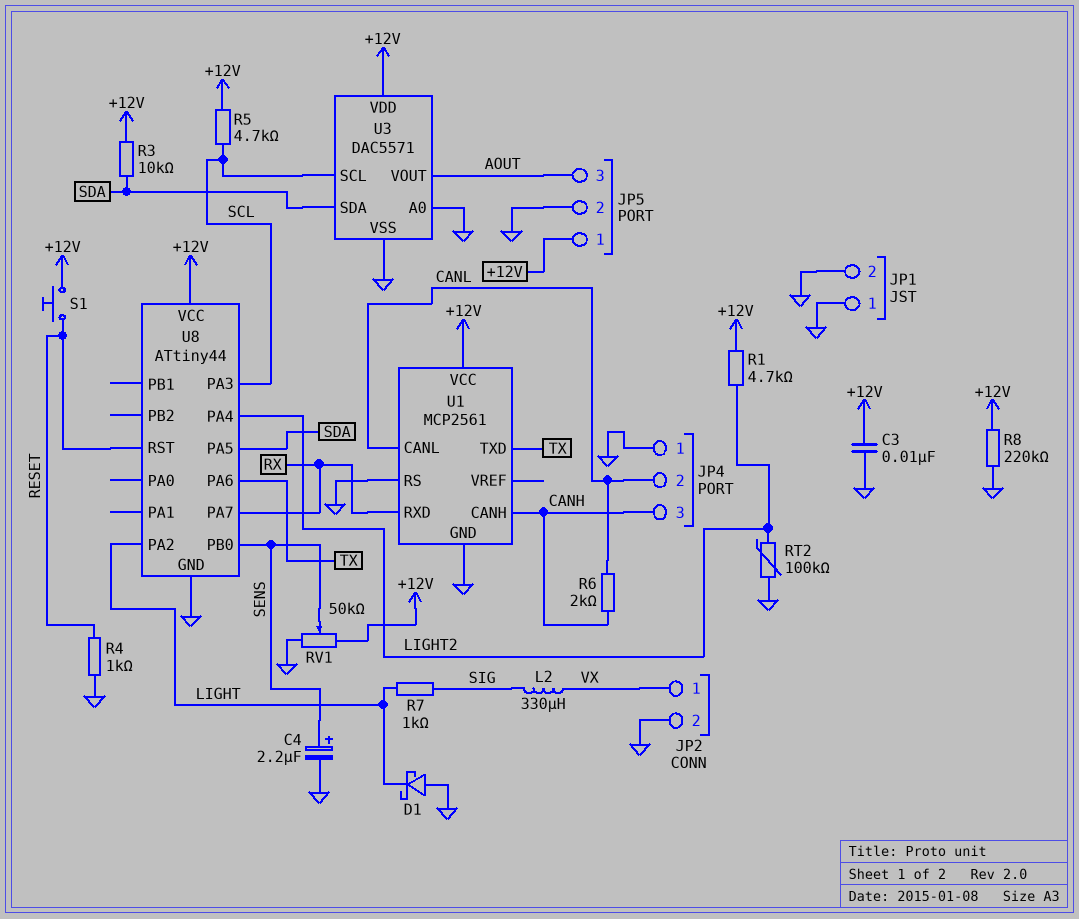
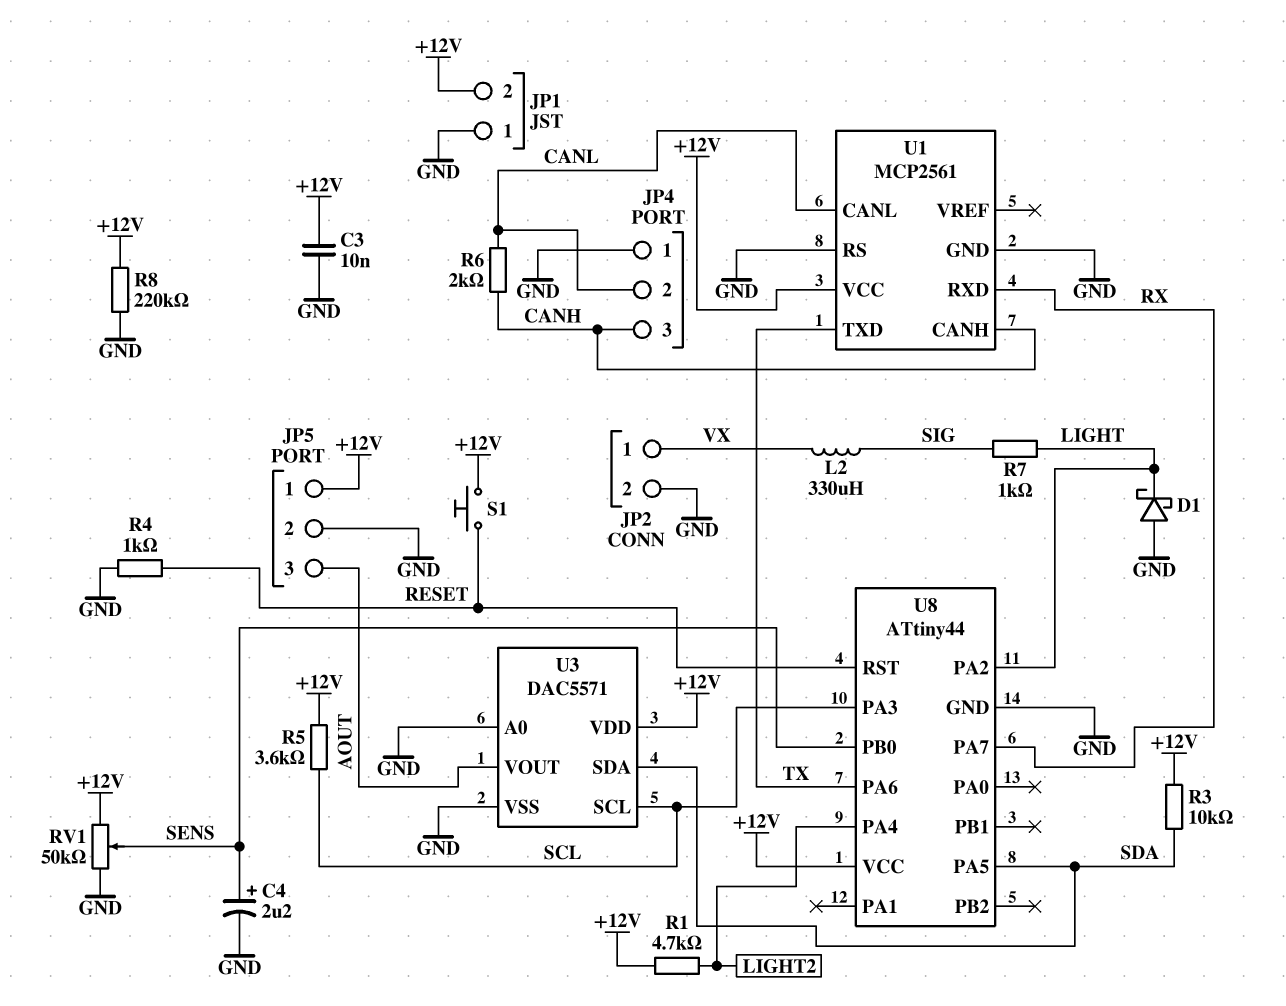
JP1 pin 2: GND -> +12V
R5: 4.7k (+12V, SCL) -> 3.6k (+12V, SCL)
RT2: 100k (GND, LIGHT2) -> none

